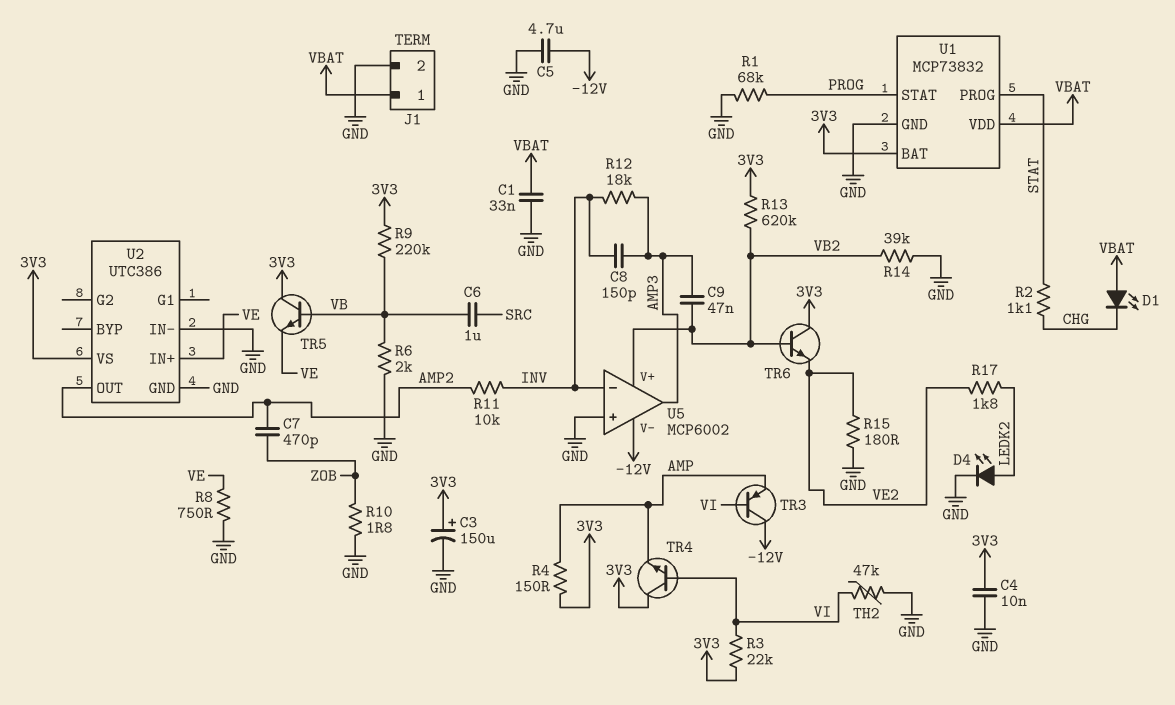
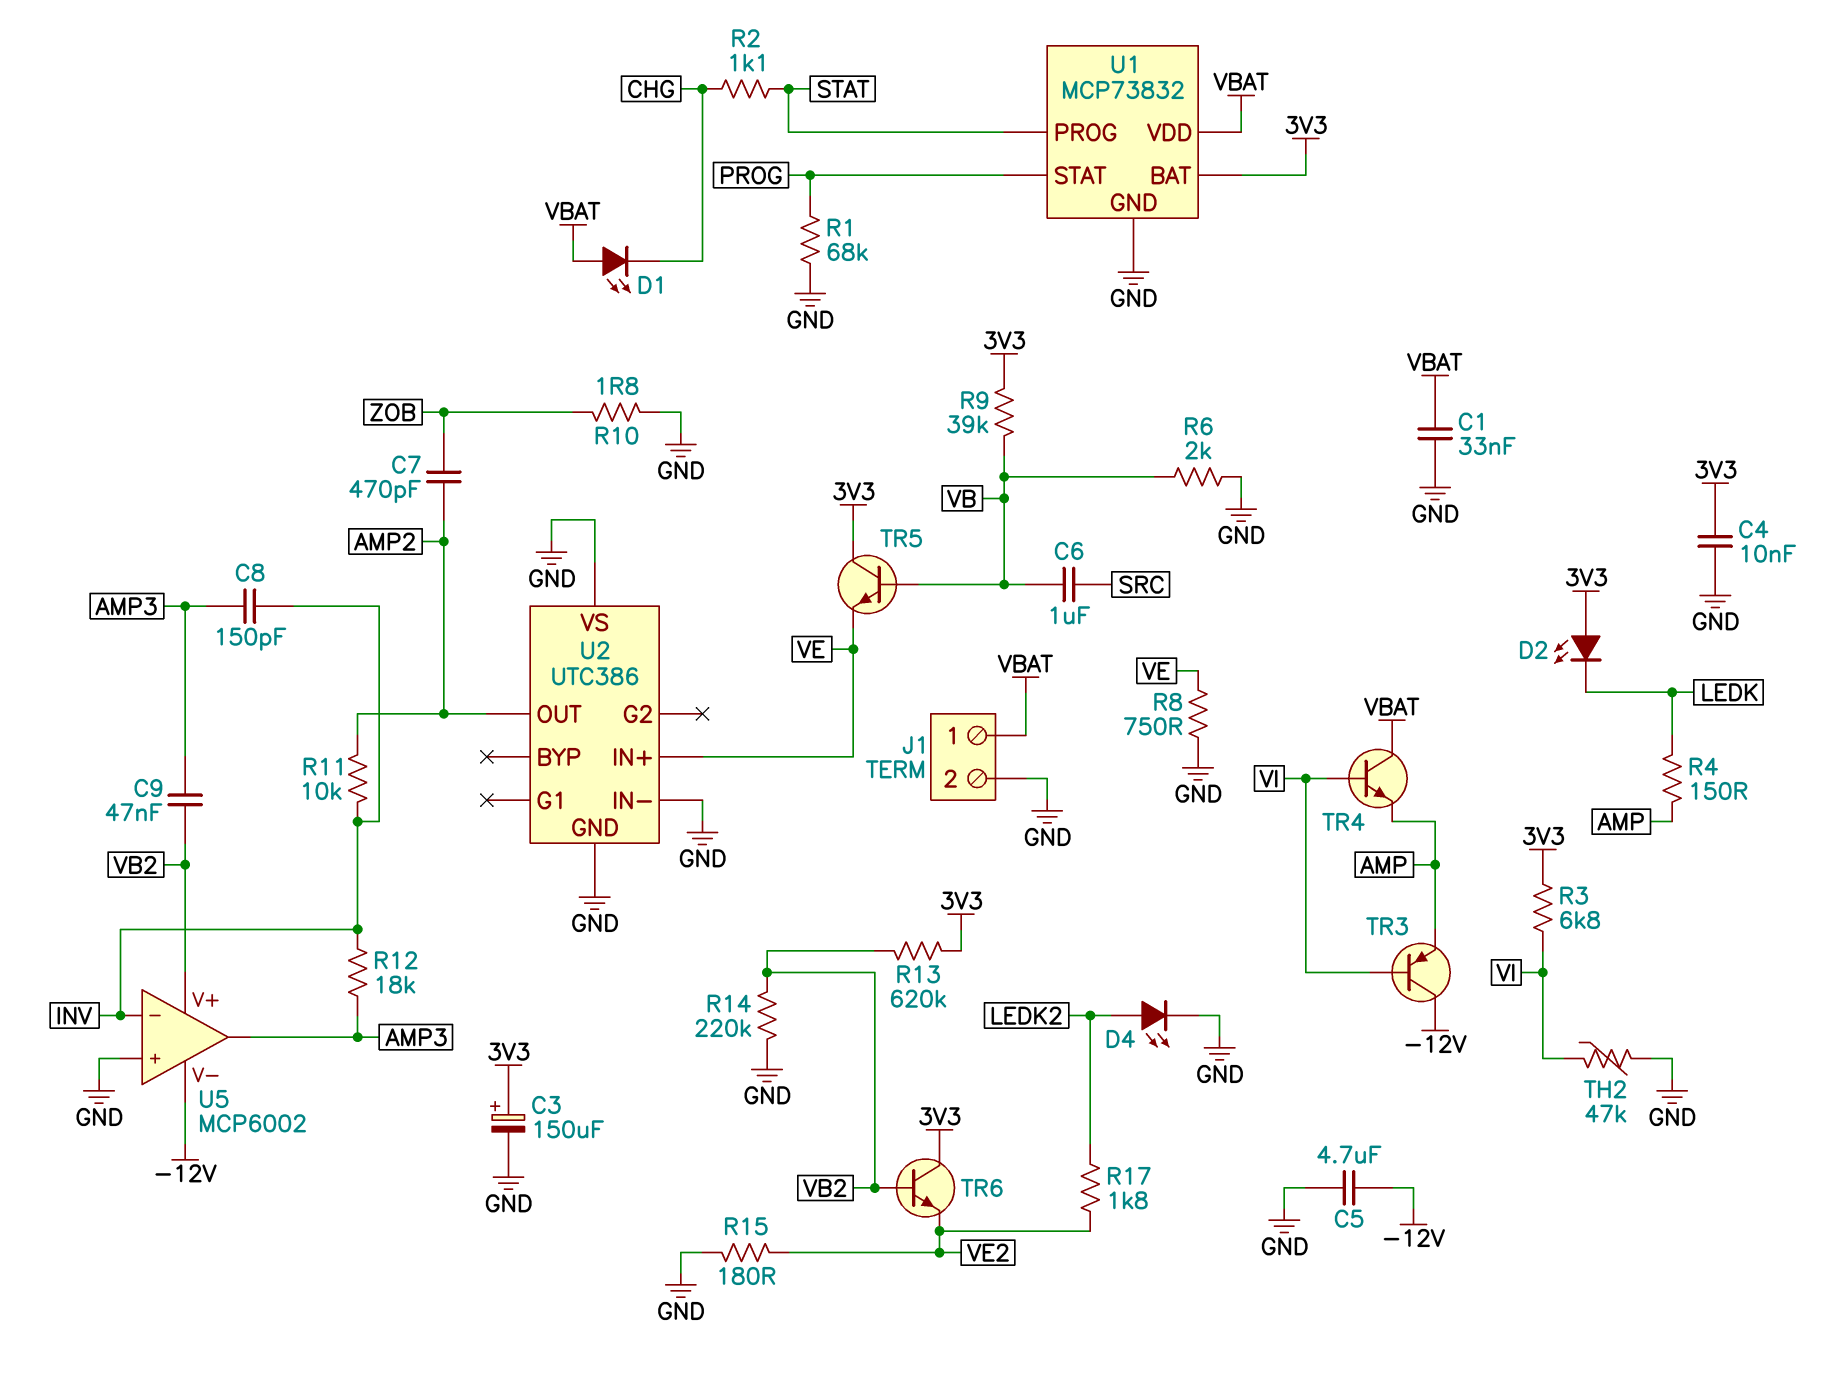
D2: none -> LED (A 3V3, K LEDK)
R3: 22k (3V3, VI) -> 6.8k (3V3, VI)
R4: 150 (3V3, AMP) -> 150 (AMP, LEDK)
R9: 220k (3V3, VB) -> 39k (3V3, VB)
R14: 39k (GND, VB2) -> 220k (GND, VB2)
TR4: NPN (B VI, C 3V3, E AMP) -> NPN (B VI, C VBAT, E AMP)
U2 pin VS: 3V3 -> GND

